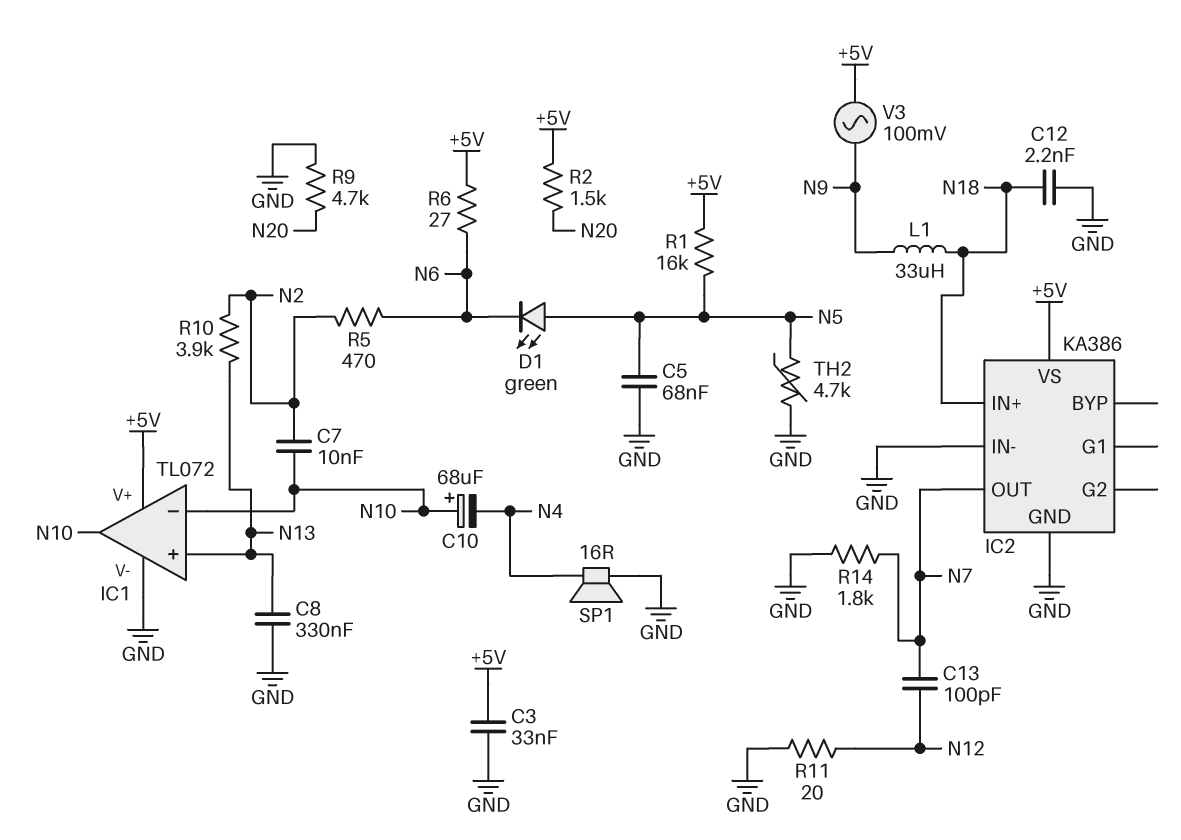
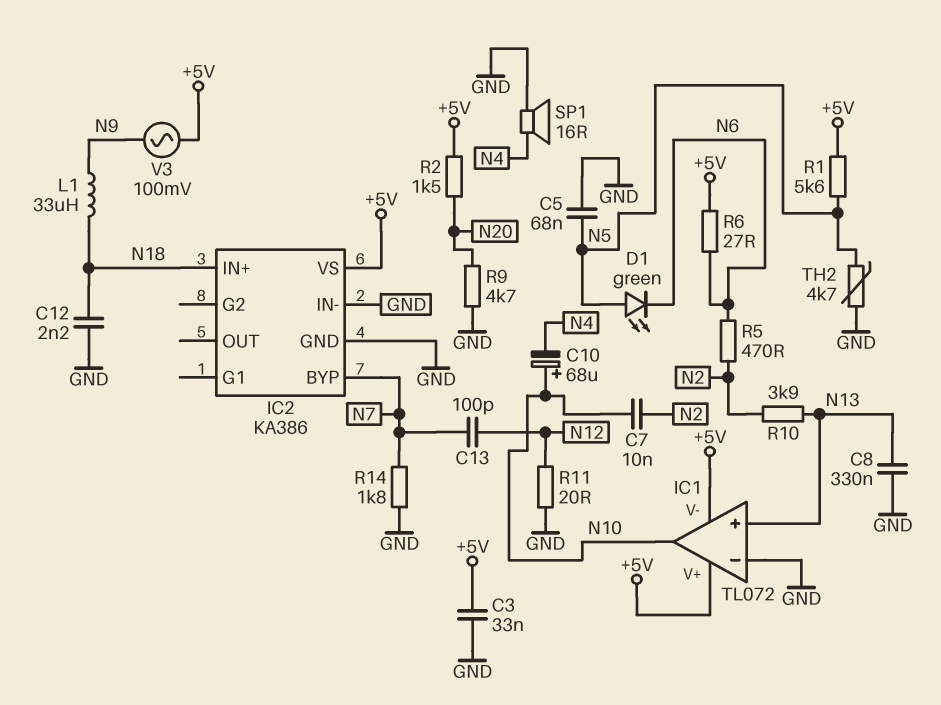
IC1 pin V-: GND -> +5V
IC1 pin in-: N10 -> GND
IC2 pin BYP: none -> N7
IC2 pin OUT: N7 -> none
R1: 16k (+5V, N5) -> 5.6k (+5V, N5)

